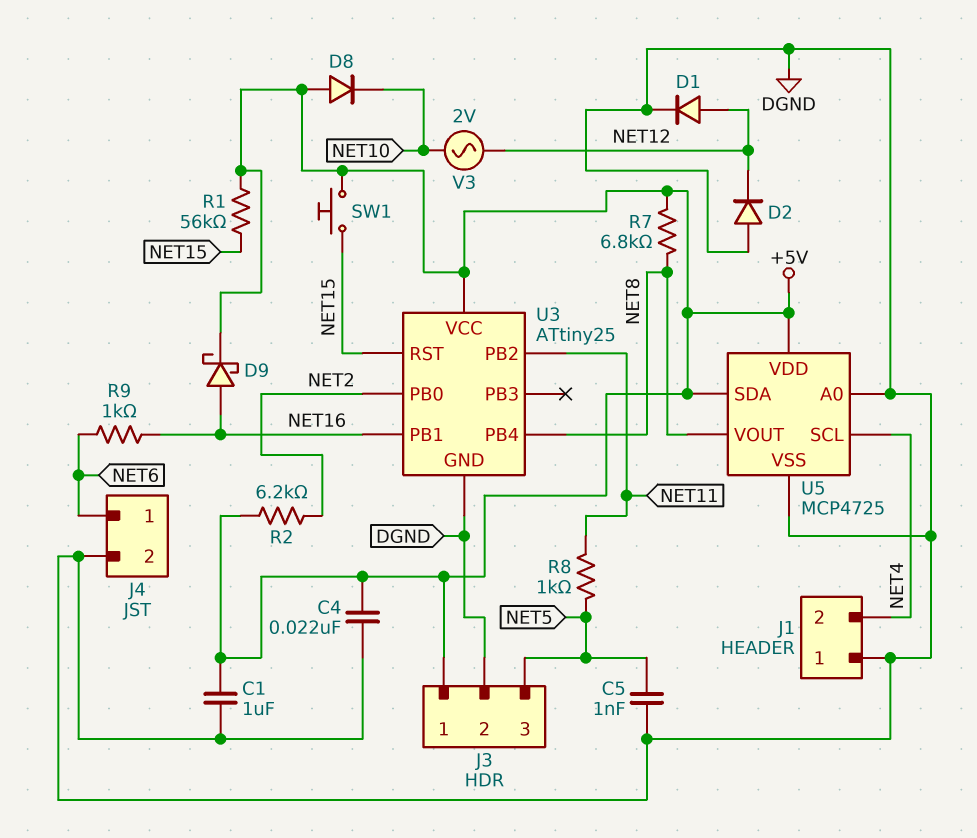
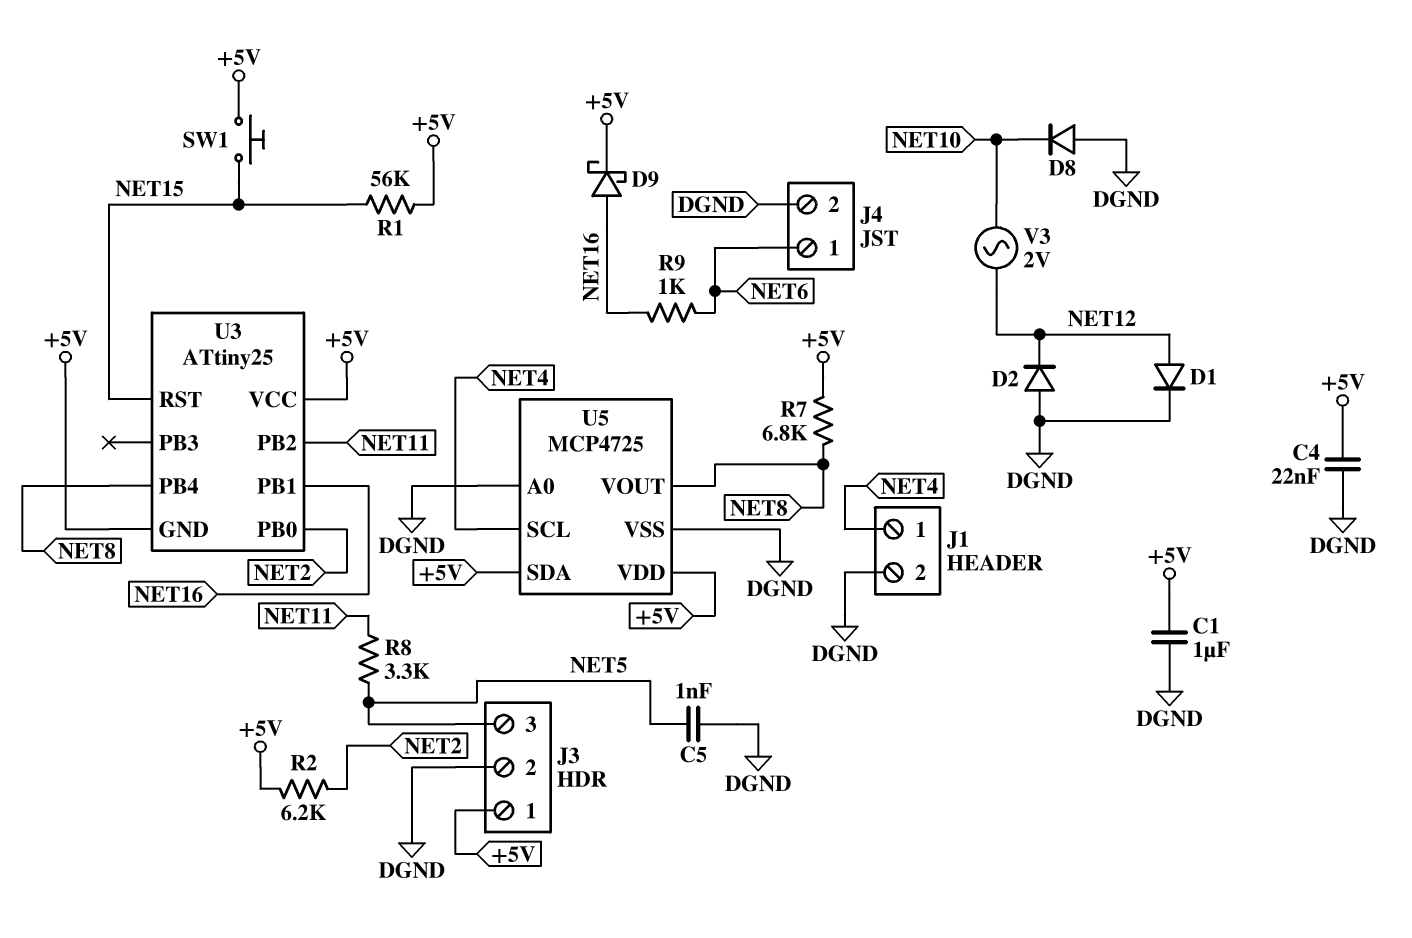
D8: diode (A +5V, K NET10) -> diode (A DGND, K NET10)
J1 pin 1: DGND -> NET4
J1 pin 2: NET4 -> DGND
R8: 1k (NET5, NET11) -> 3.3k (NET5, NET11)
U3 pin GND: DGND -> +5V

